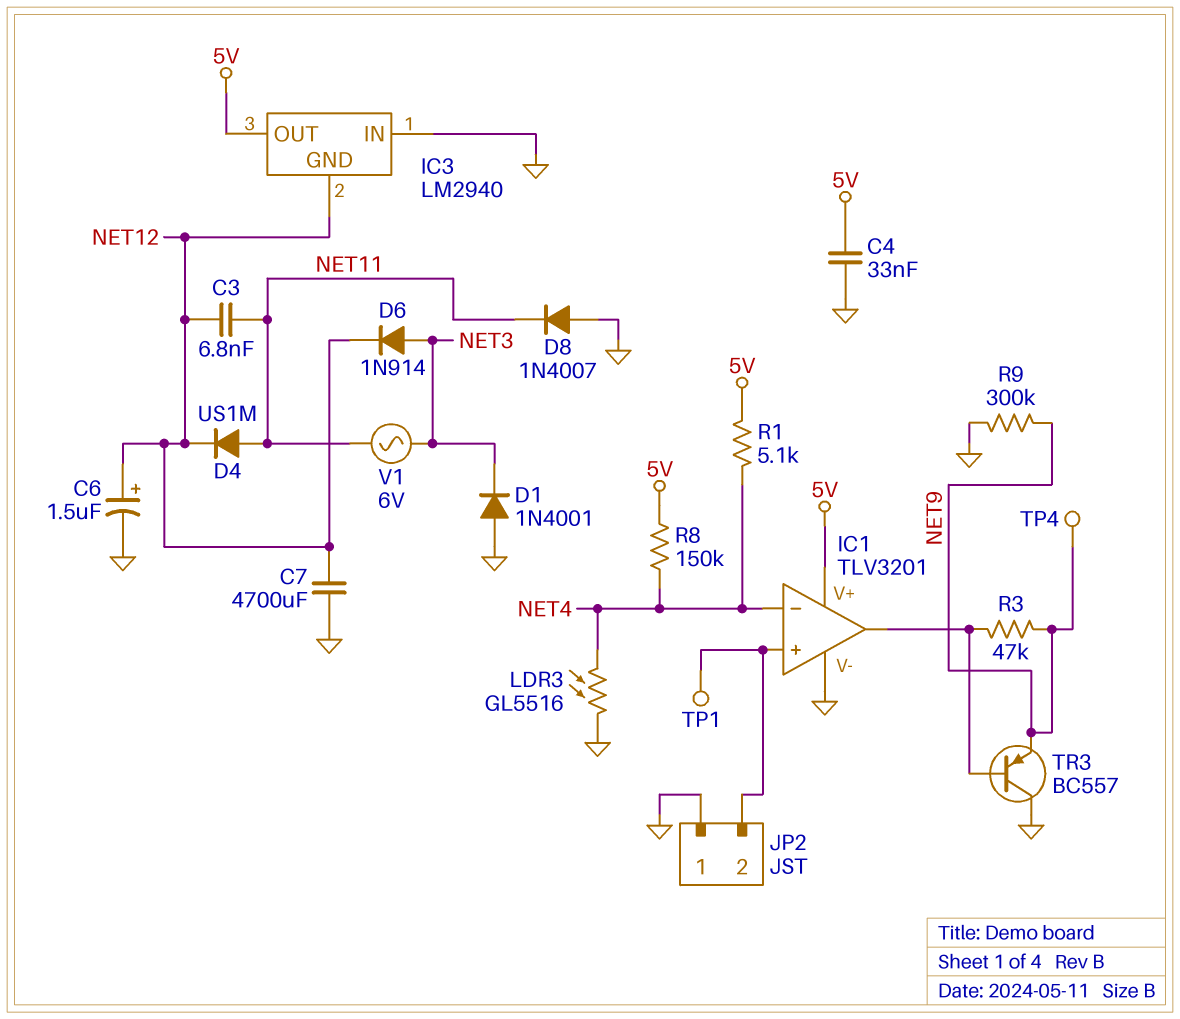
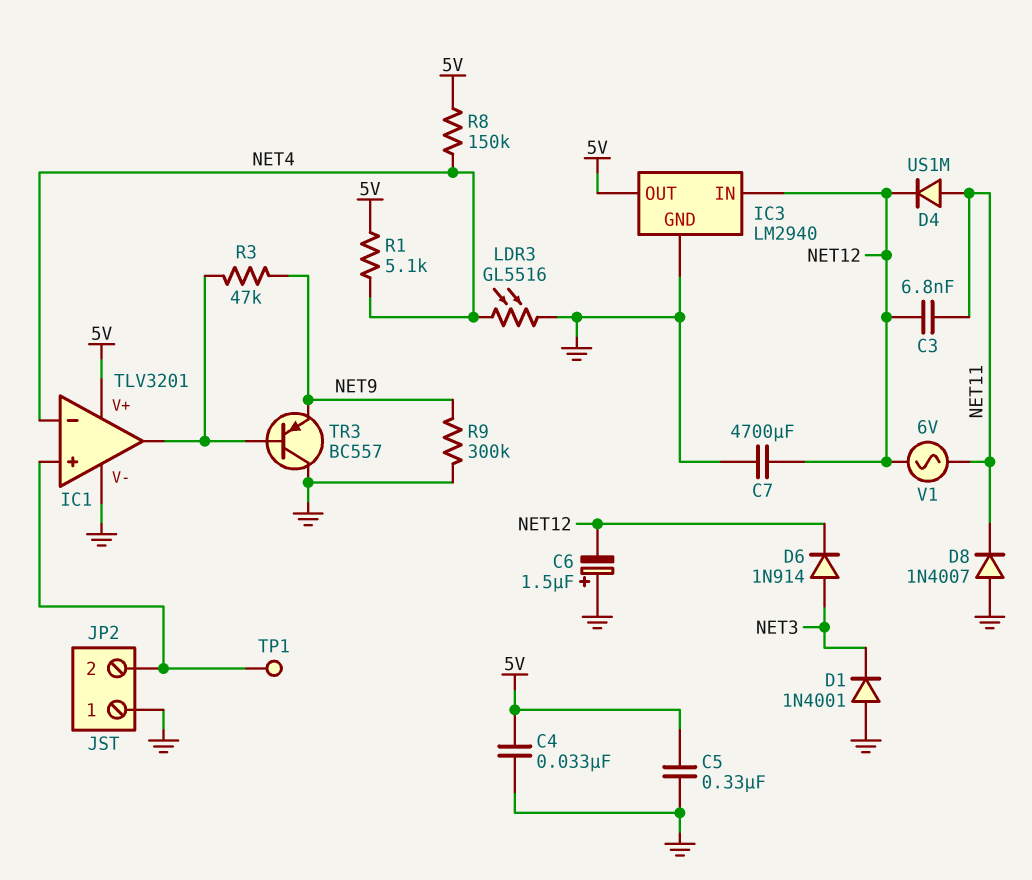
C5: none -> 330nF (5V, GND)
C6: 1.5uF (plus NET12, minus GND) -> 1.5uF (plus GND, minus NET12)
IC3 pin GND: NET12 -> GND
IC3 pin IN: GND -> NET12
TP4: test point (NET9) -> none
V1: AC 6V (NET3, NET11) -> AC 6V (NET11, NET12)

